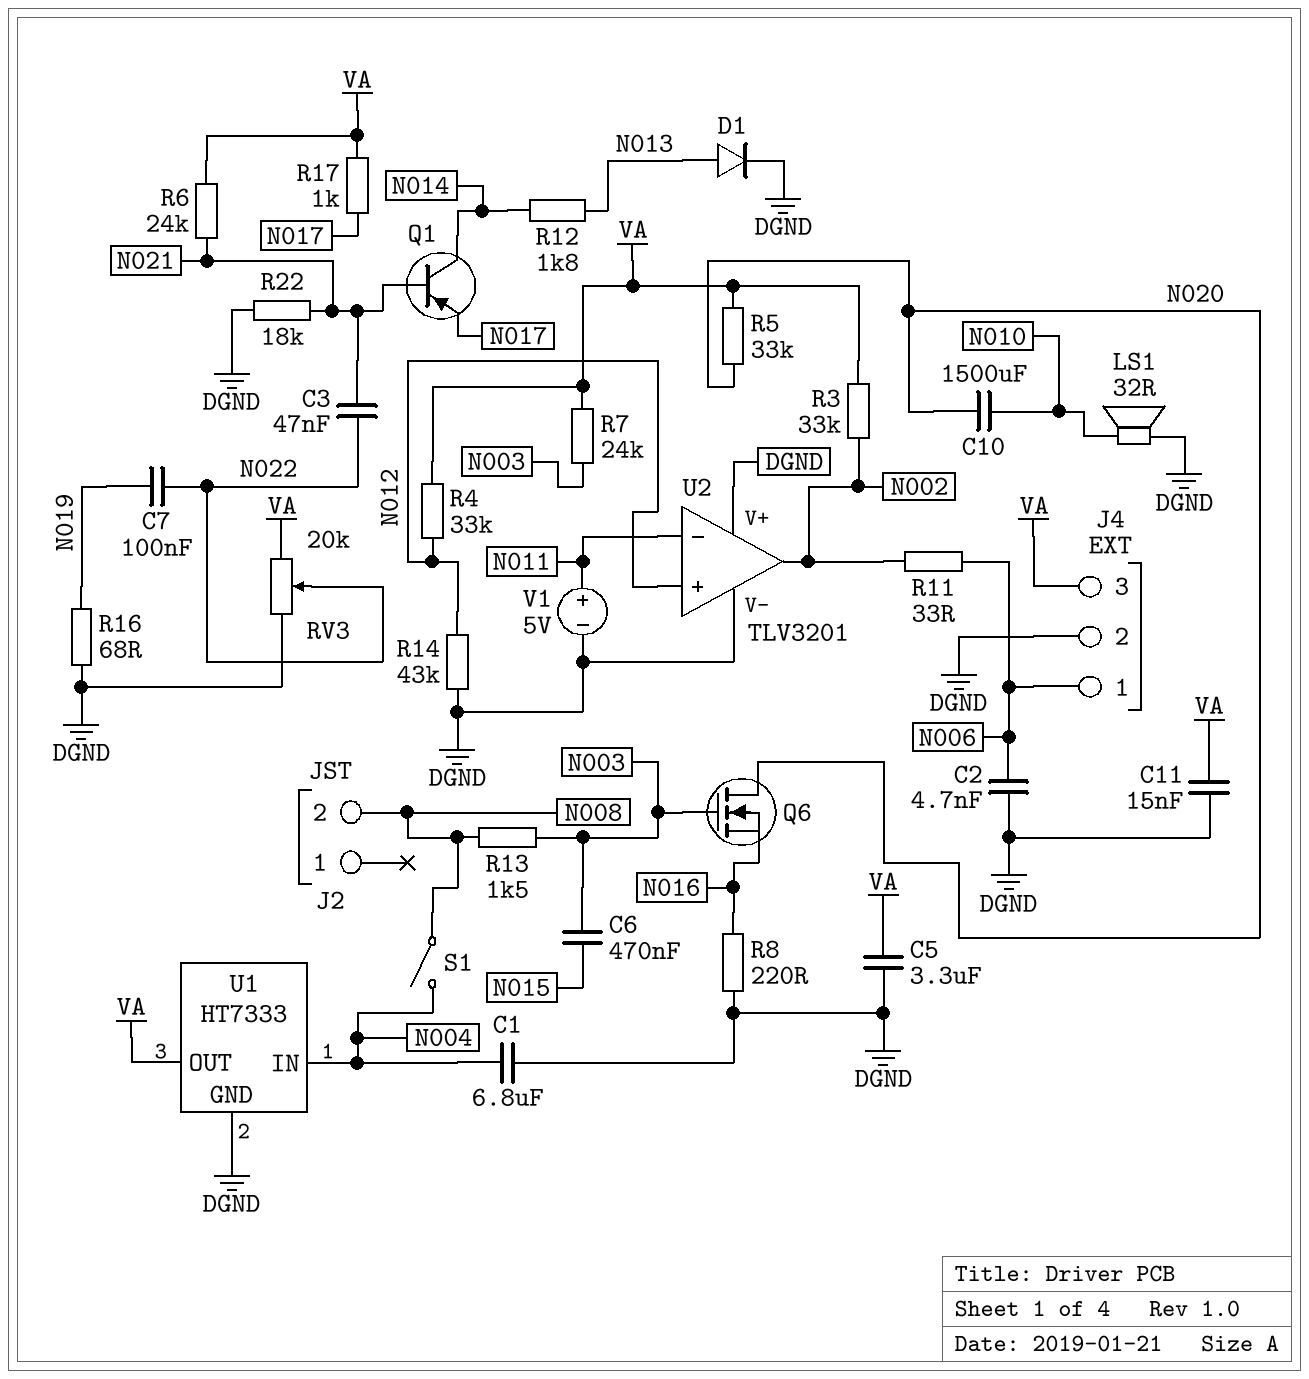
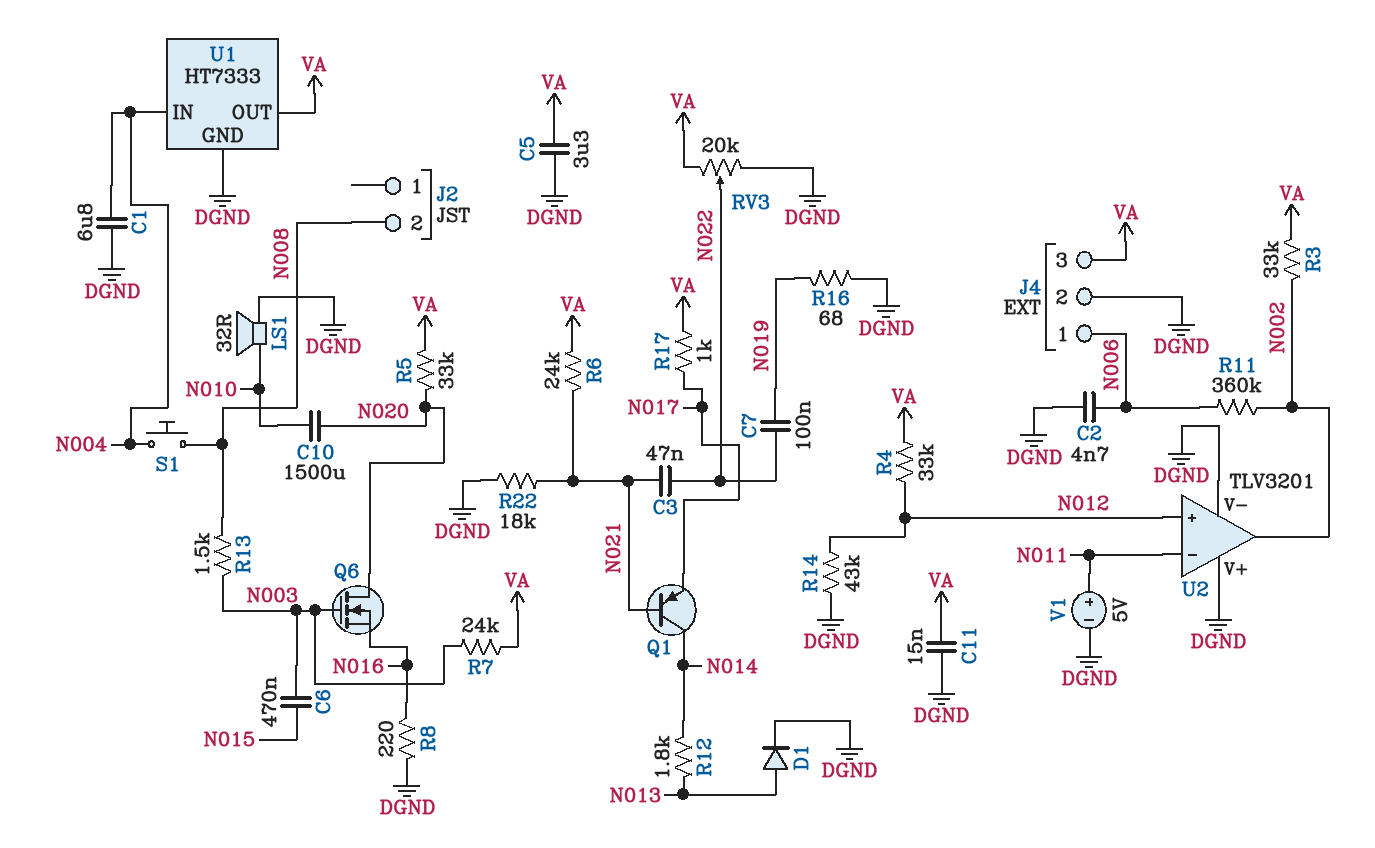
R11: 33 (N002, N006) -> 360k (N002, N006)
S1: switch (N004, N008) -> button (N004, N008)

